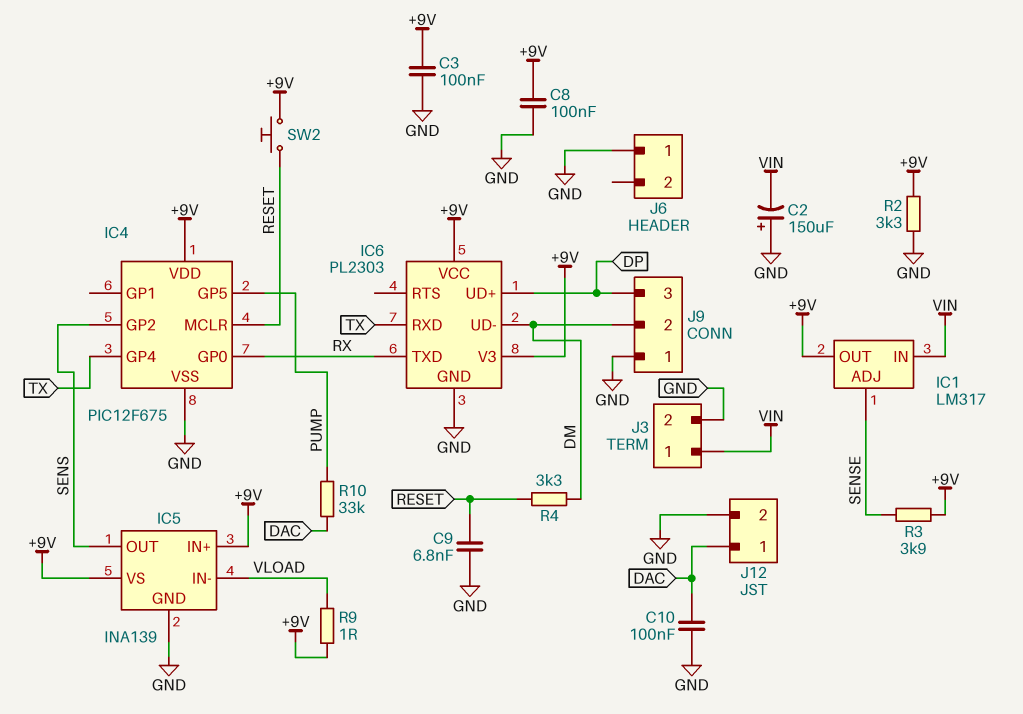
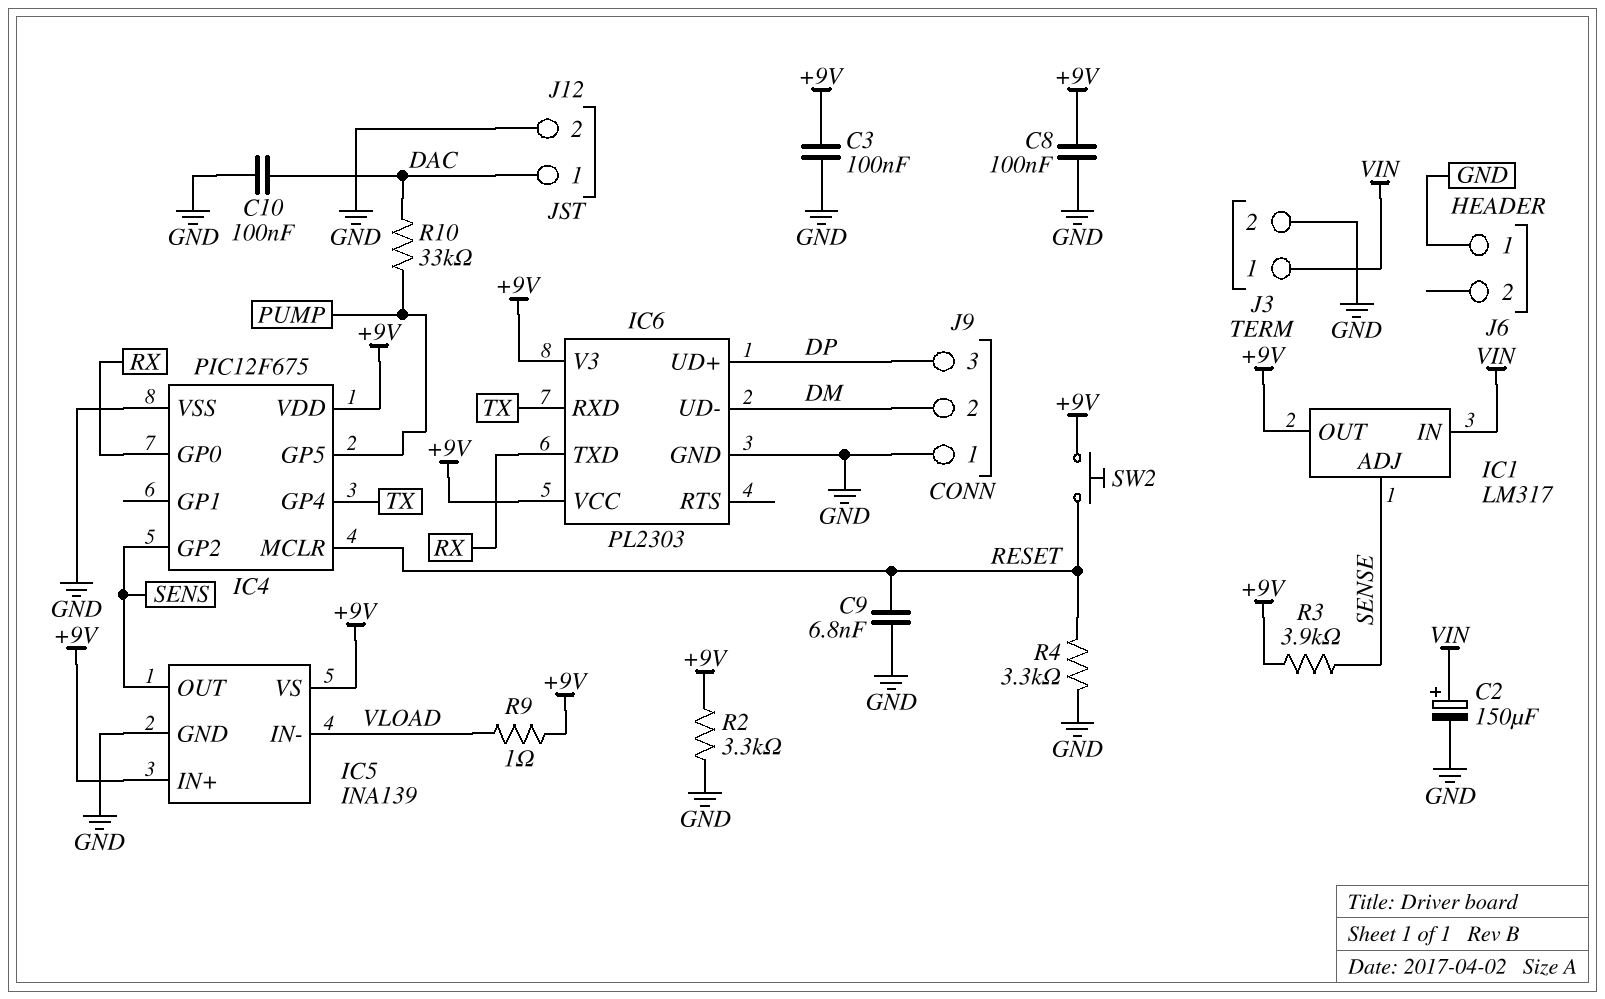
C2: 150uF (plus GND, minus VIN) -> 150uF (plus VIN, minus GND)
R4: 3.3k (DM, RESET) -> 3.3k (GND, RESET)

